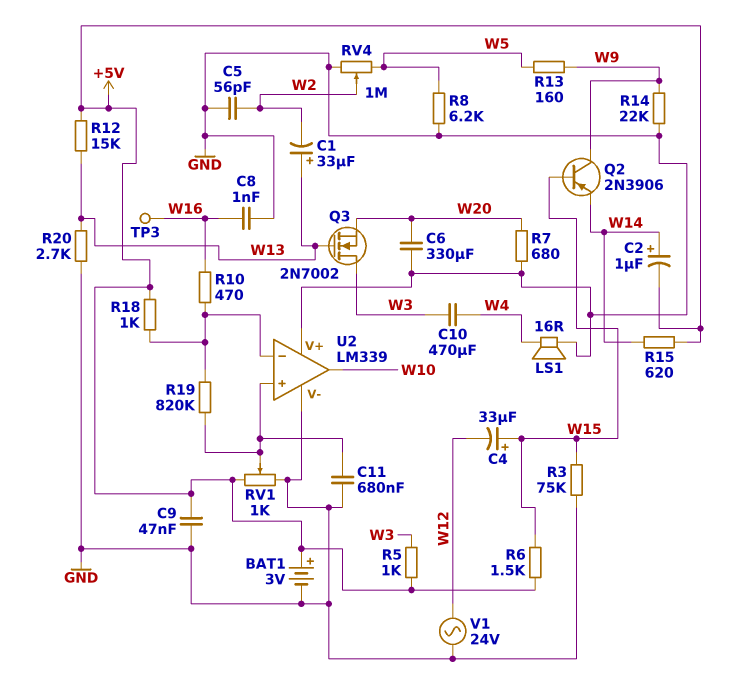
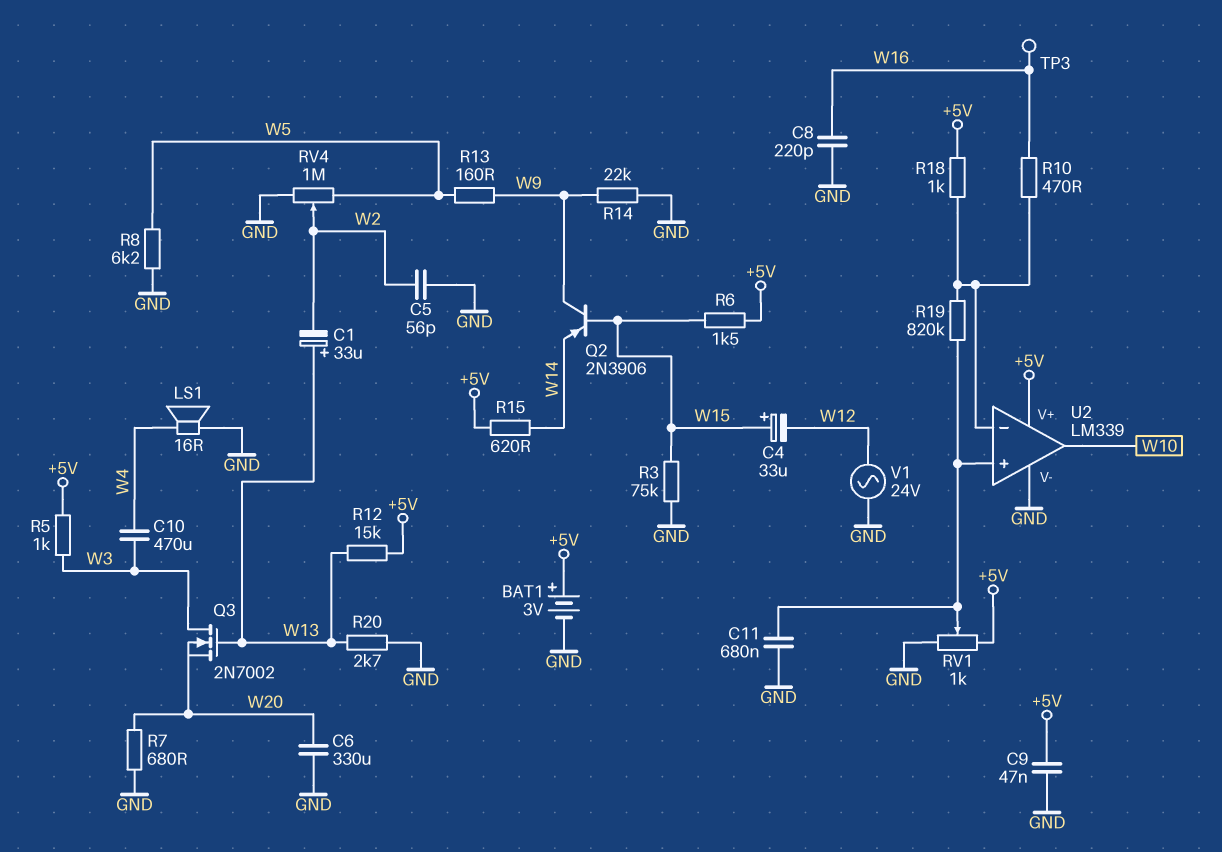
C2: 1uF (plus W14, minus +5V) -> none
C8: 1nF (GND, W16) -> 220pF (GND, W16)
U2 pin V+: GND -> +5V

